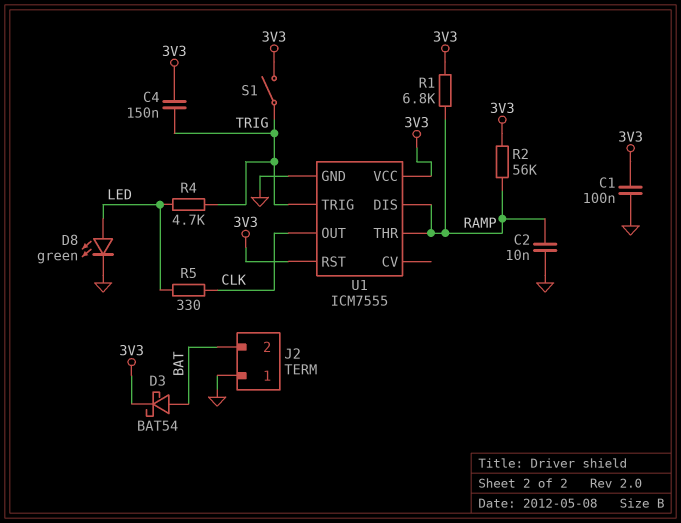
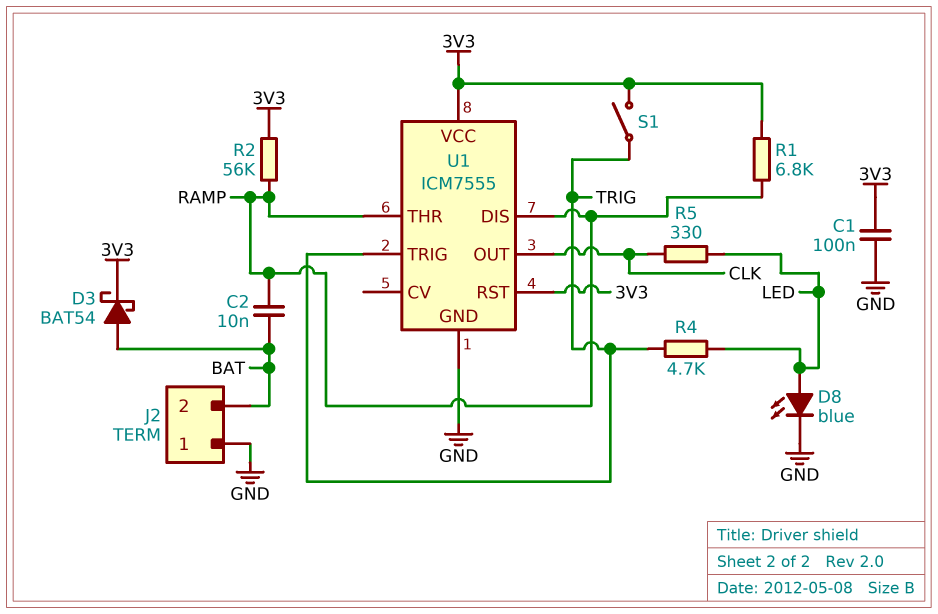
C2: 10nF (GND, RAMP) -> 10nF (BAT, RAMP)
C4: 150nF (3V3, TRIG) -> none
D8: LED green (A LED, K GND) -> LED blue (A LED, K GND)

